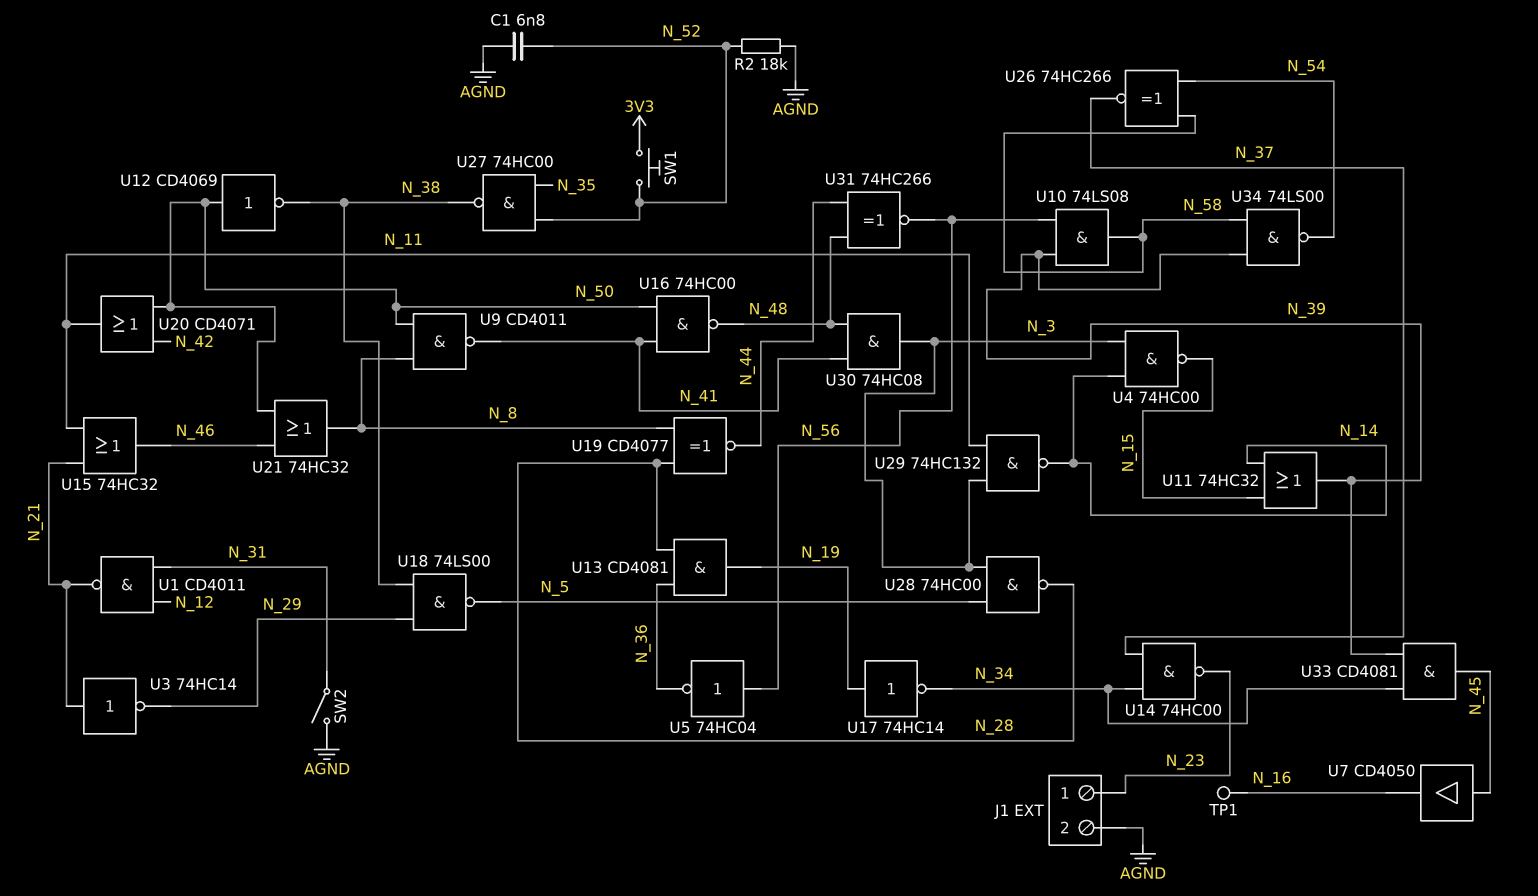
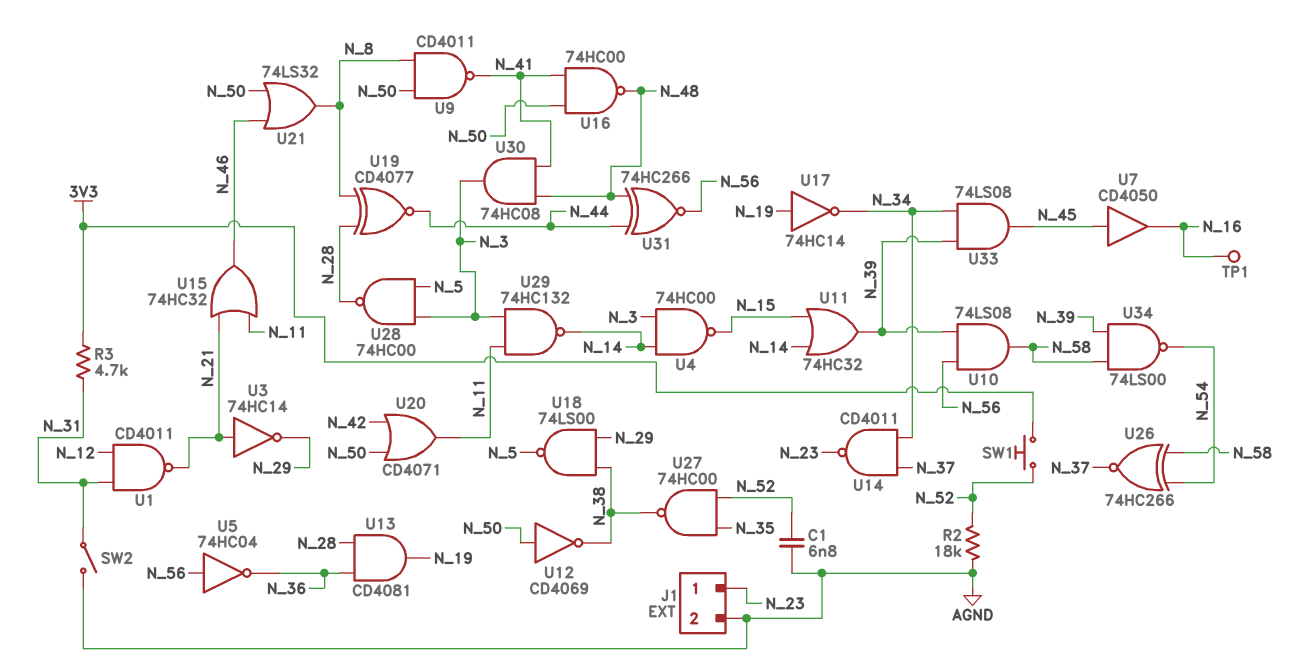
R3: none -> 4.7k (3V3, N_31)
U14: NAND 74HC00 (in N_34, in N_37, out N_23) -> NAND CD4011 (in N_34, in N_37, out N_23)
U21: OR 74HC32 (in N_46, in N_50, out N_8) -> OR 74LS32 (in N_46, in N_50, out N_8)
U33: AND CD4081 (in N_34, in N_39, out N_45) -> AND 74LS08 (in N_34, in N_39, out N_45)

